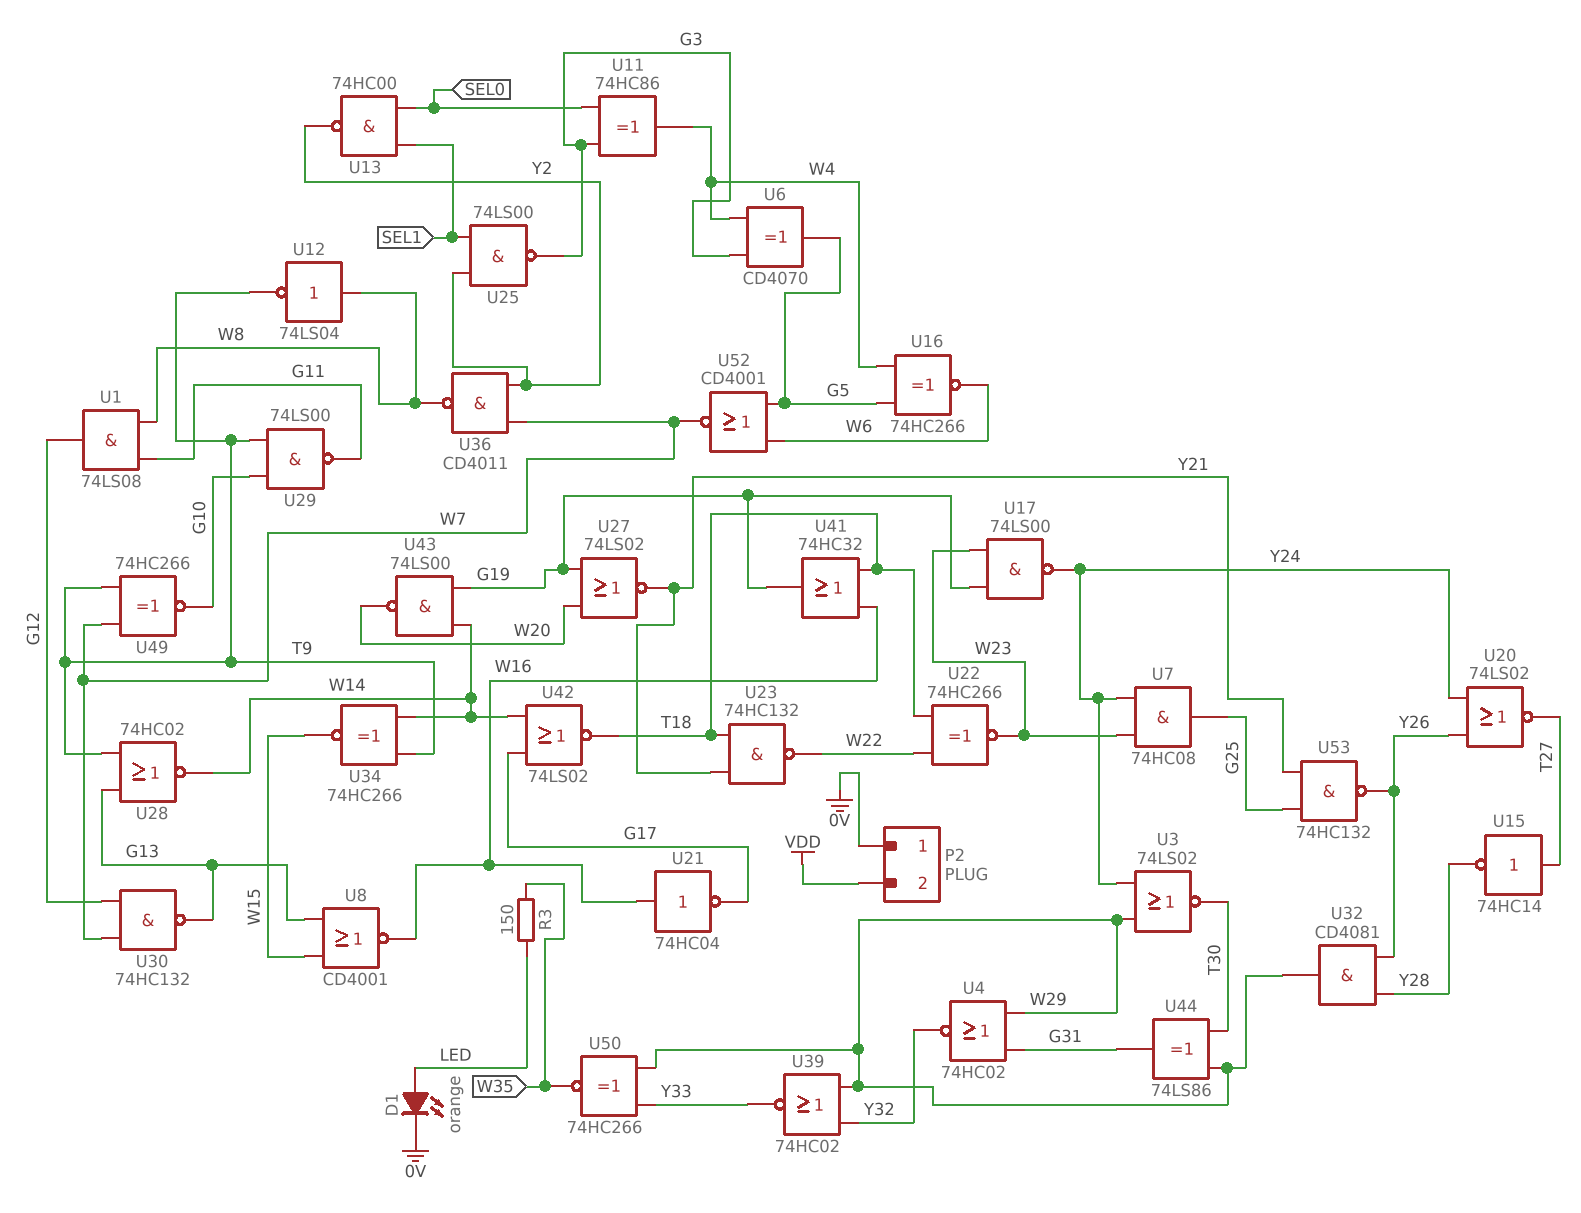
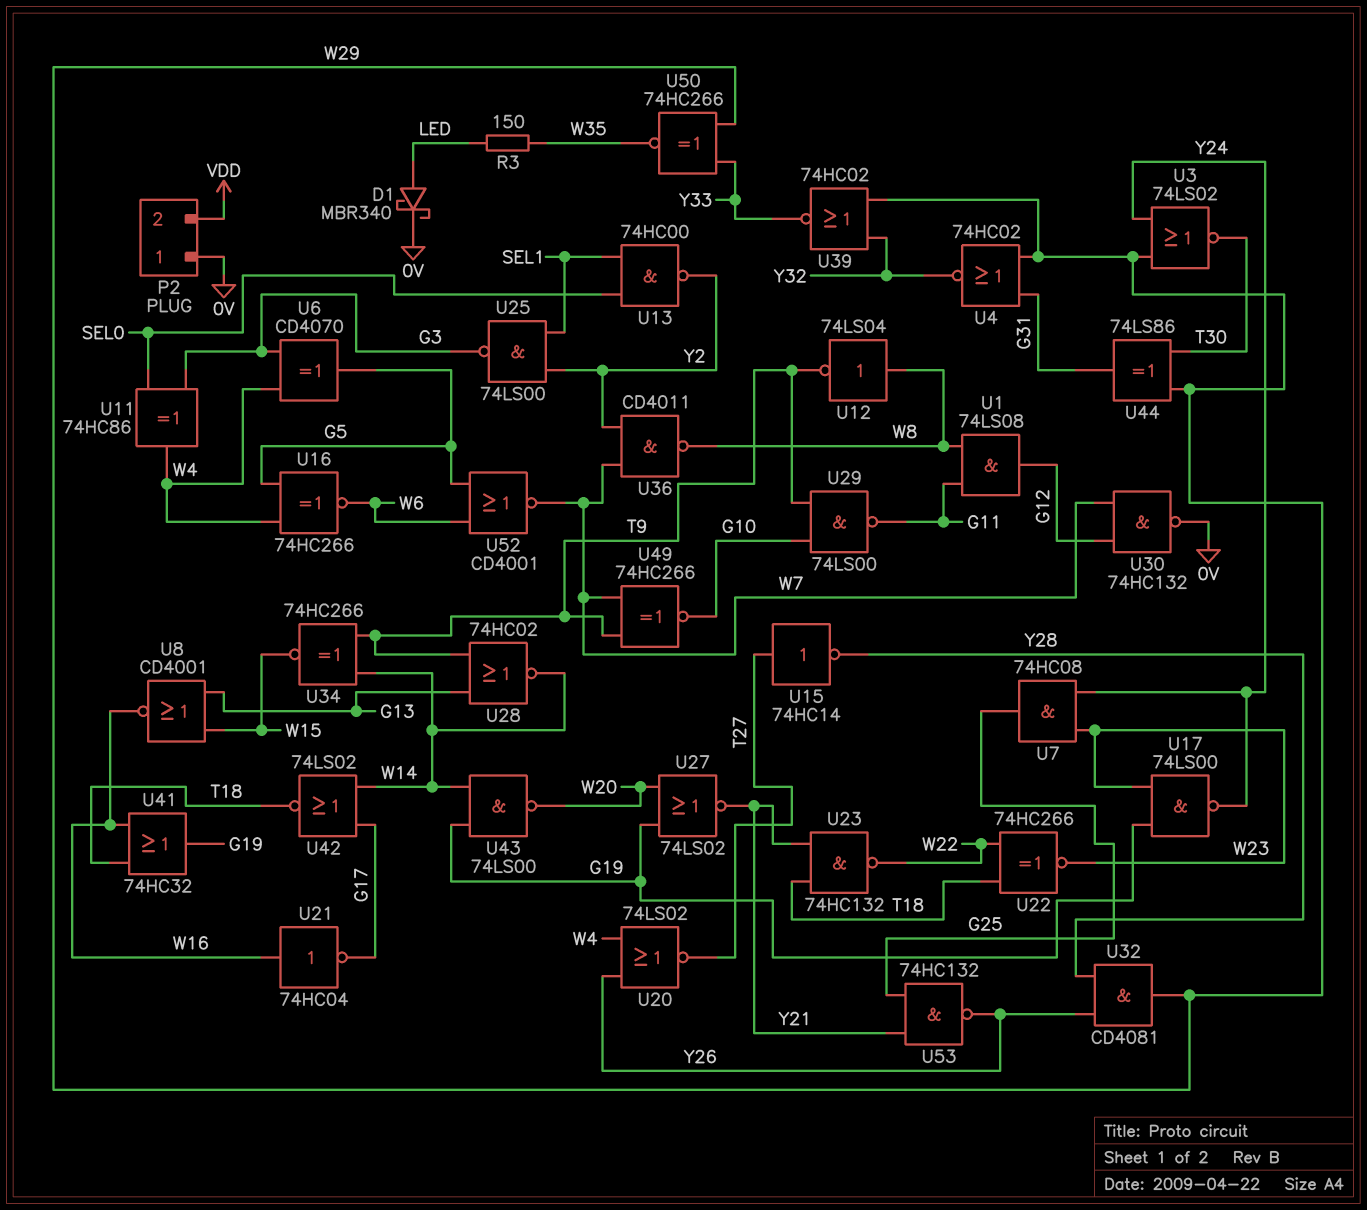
D1: LED orange (A LED, K 0V) -> schottky MBR340 (A LED, K 0V)
U20: NOR 74LS02 (in Y24, in Y26, out T27) -> NOR 74LS02 (in W4, in Y26, out T27)
U30: NAND 74HC132 (in G12, in W7, out G13) -> NAND 74HC132 (in G12, in W7, out 0V)

